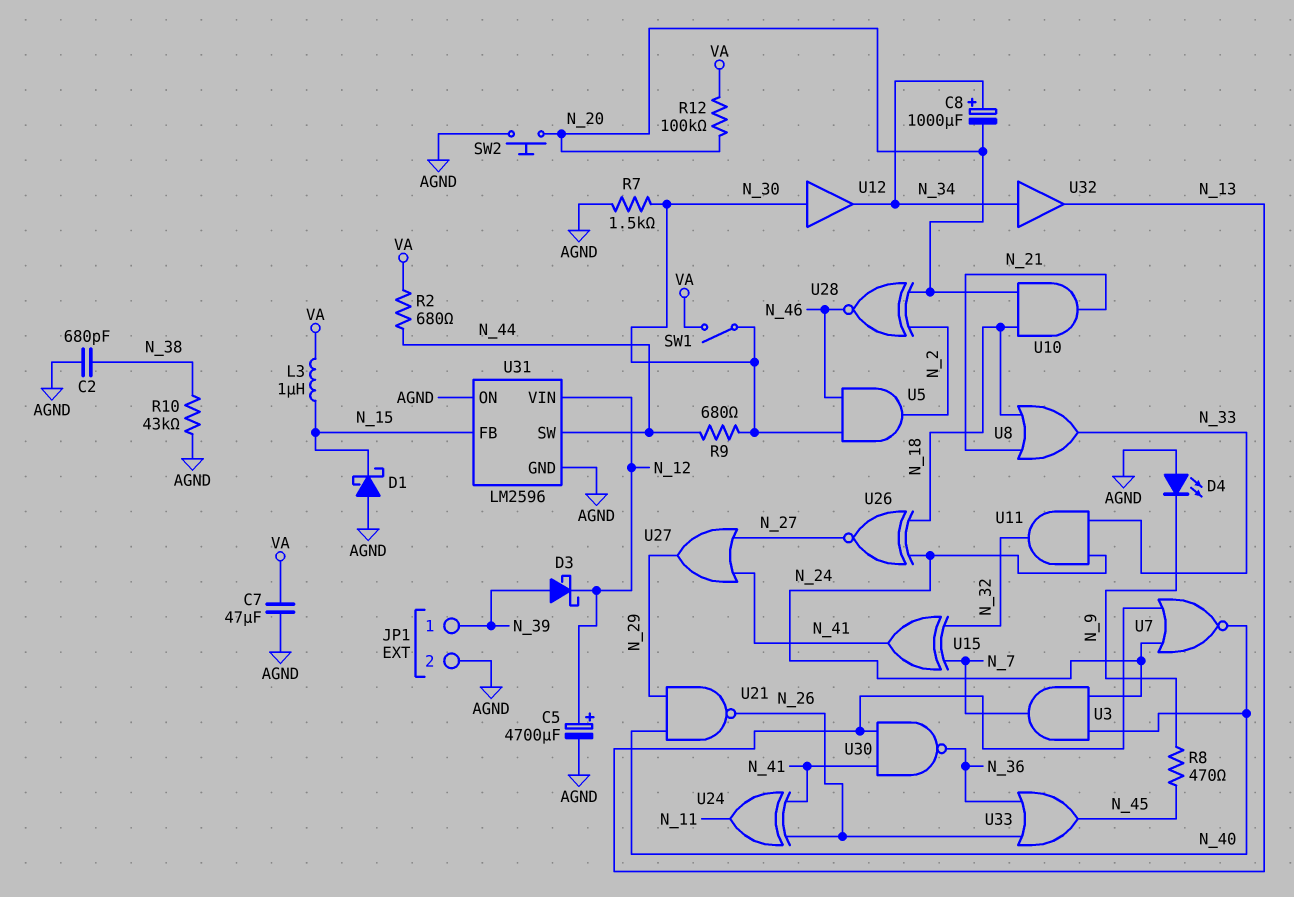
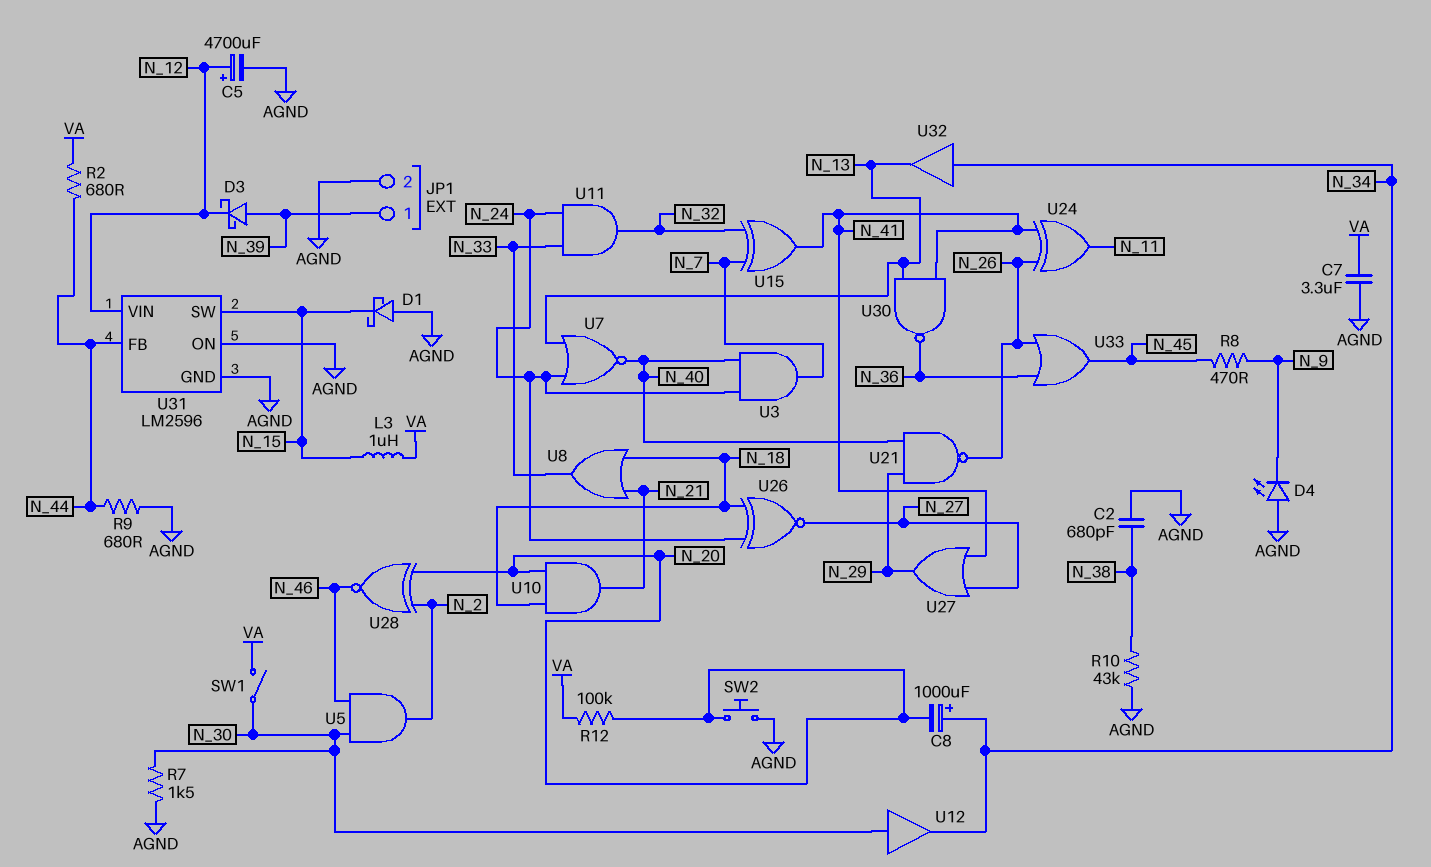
C7: 47uF (AGND, VA) -> 3.3uF (AGND, VA)
R9: 680 (N_30, N_44) -> 680 (AGND, N_44)
U31 pin FB: N_15 -> N_44
U31 pin SW: N_44 -> N_15

